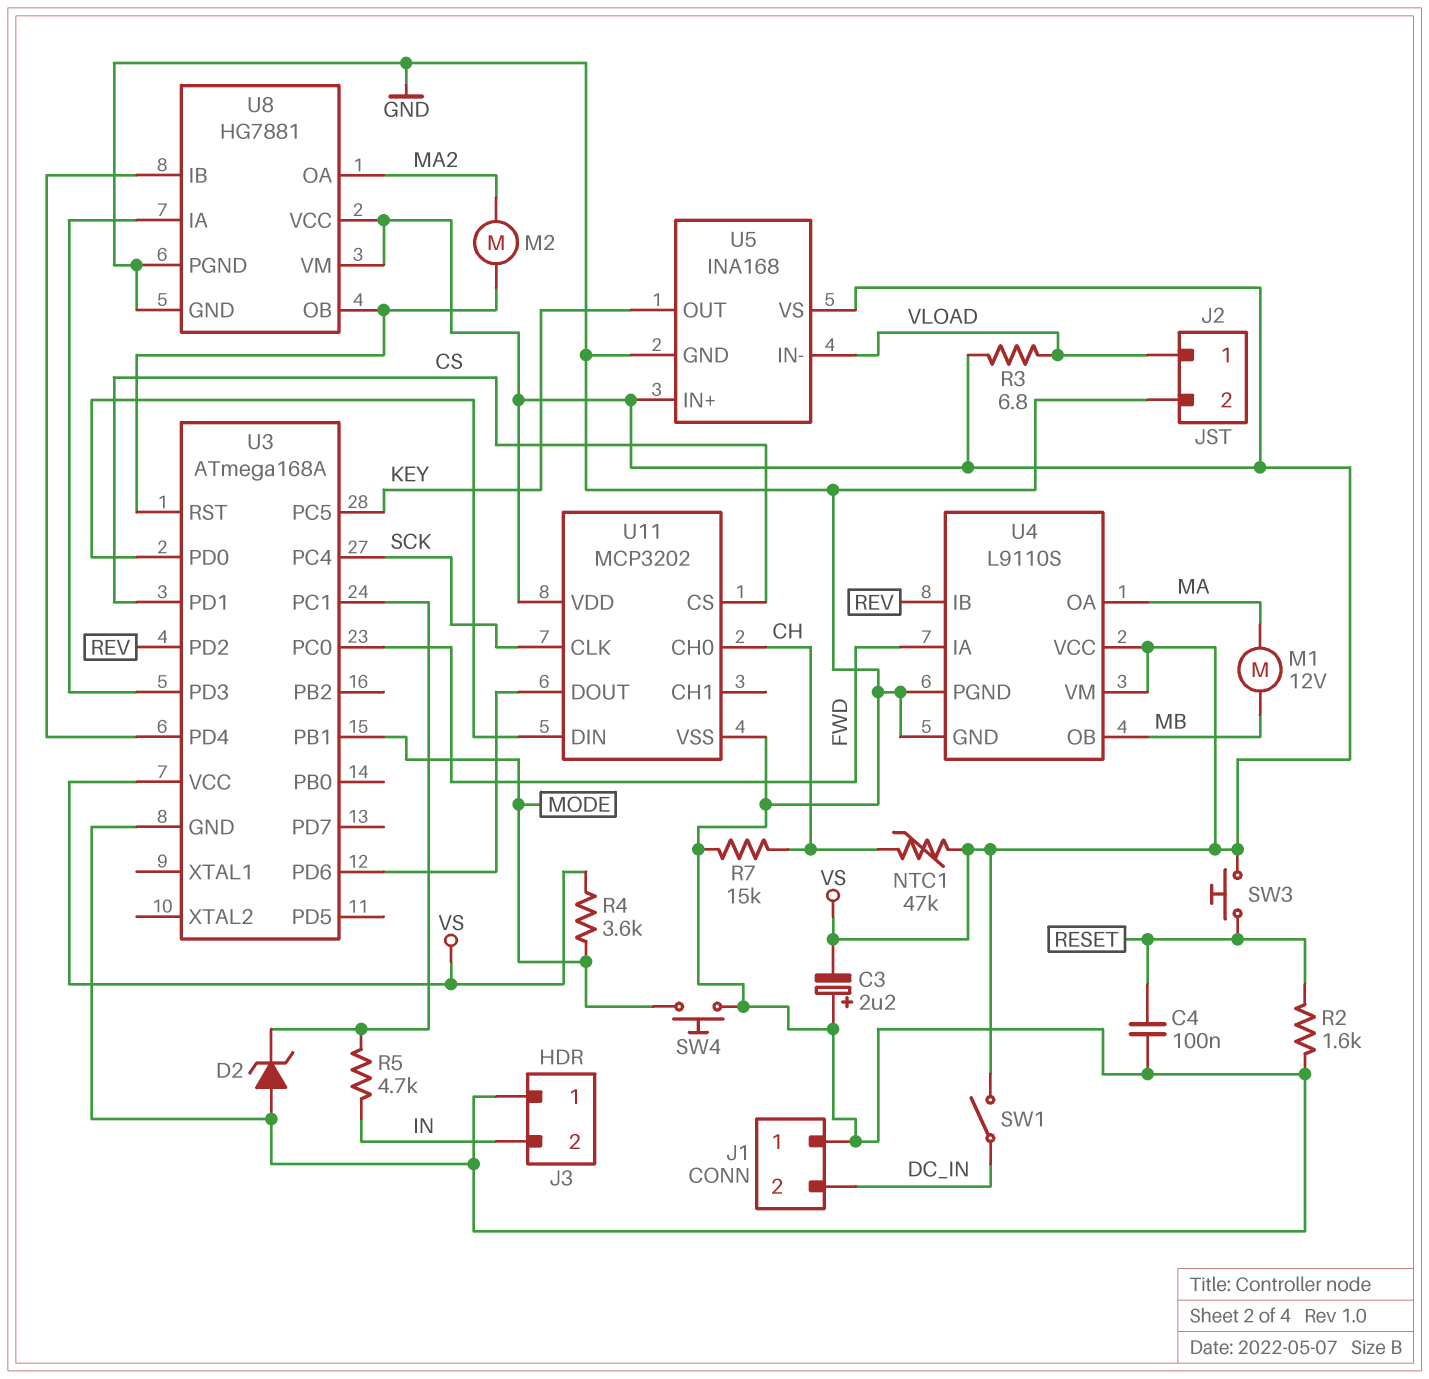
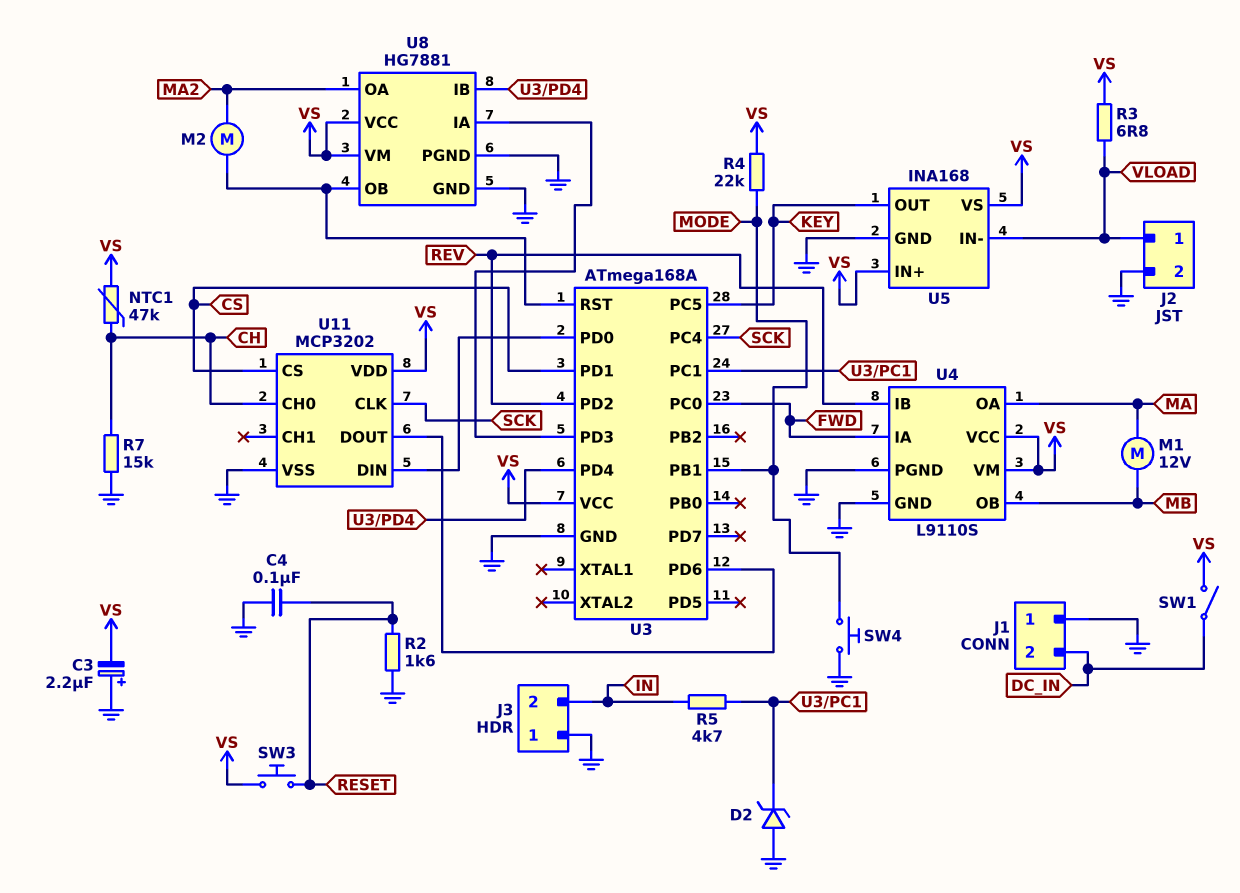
R4: 3.6k (MODE, VS) -> 22k (MODE, VS)

